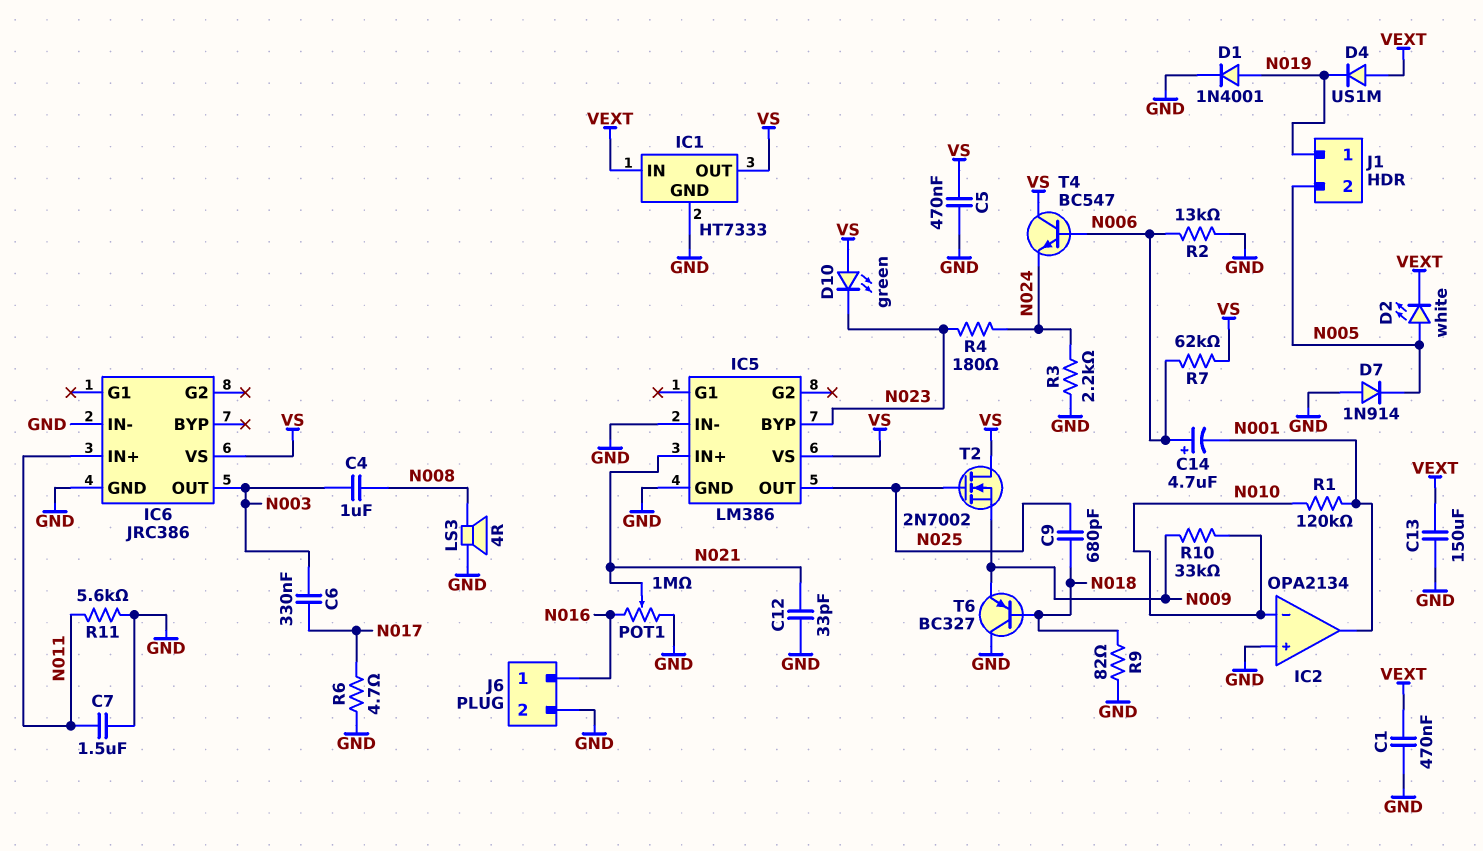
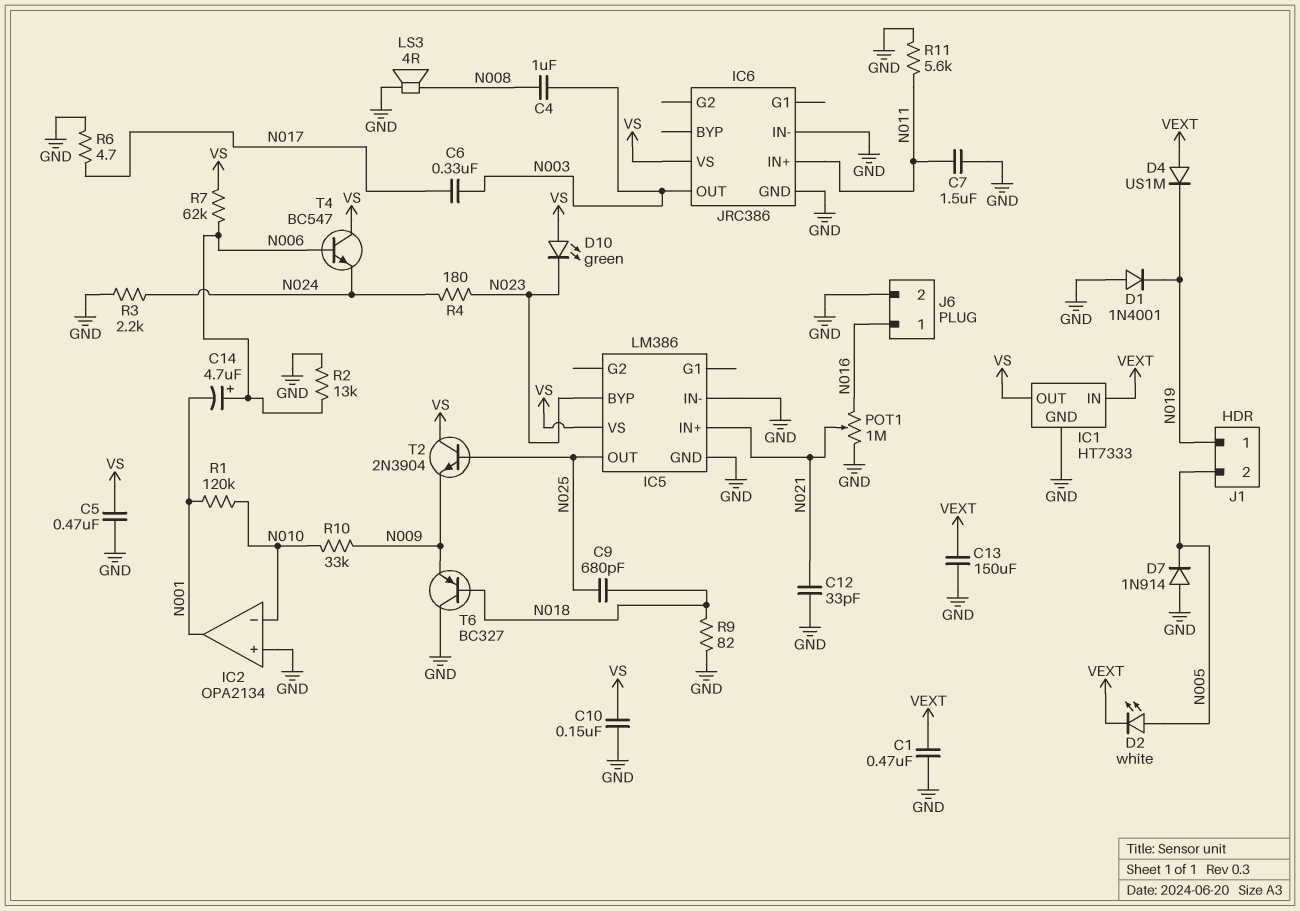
C10: none -> 150nF (GND, VS)
D1: diode 1N4001 (A N019, K GND) -> diode 1N4001 (A GND, K N019)
T2: NMOS 2N7002 (G N025, D VS, S N009) -> NPN 2N3904 (B N025, C VS, E N009)

